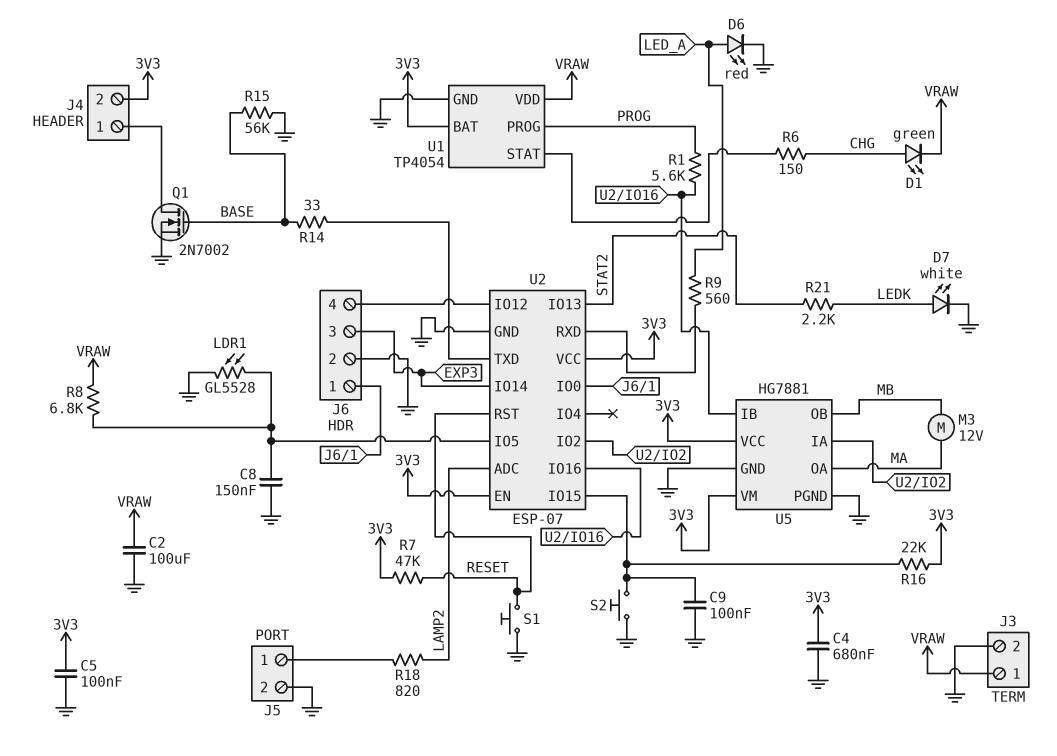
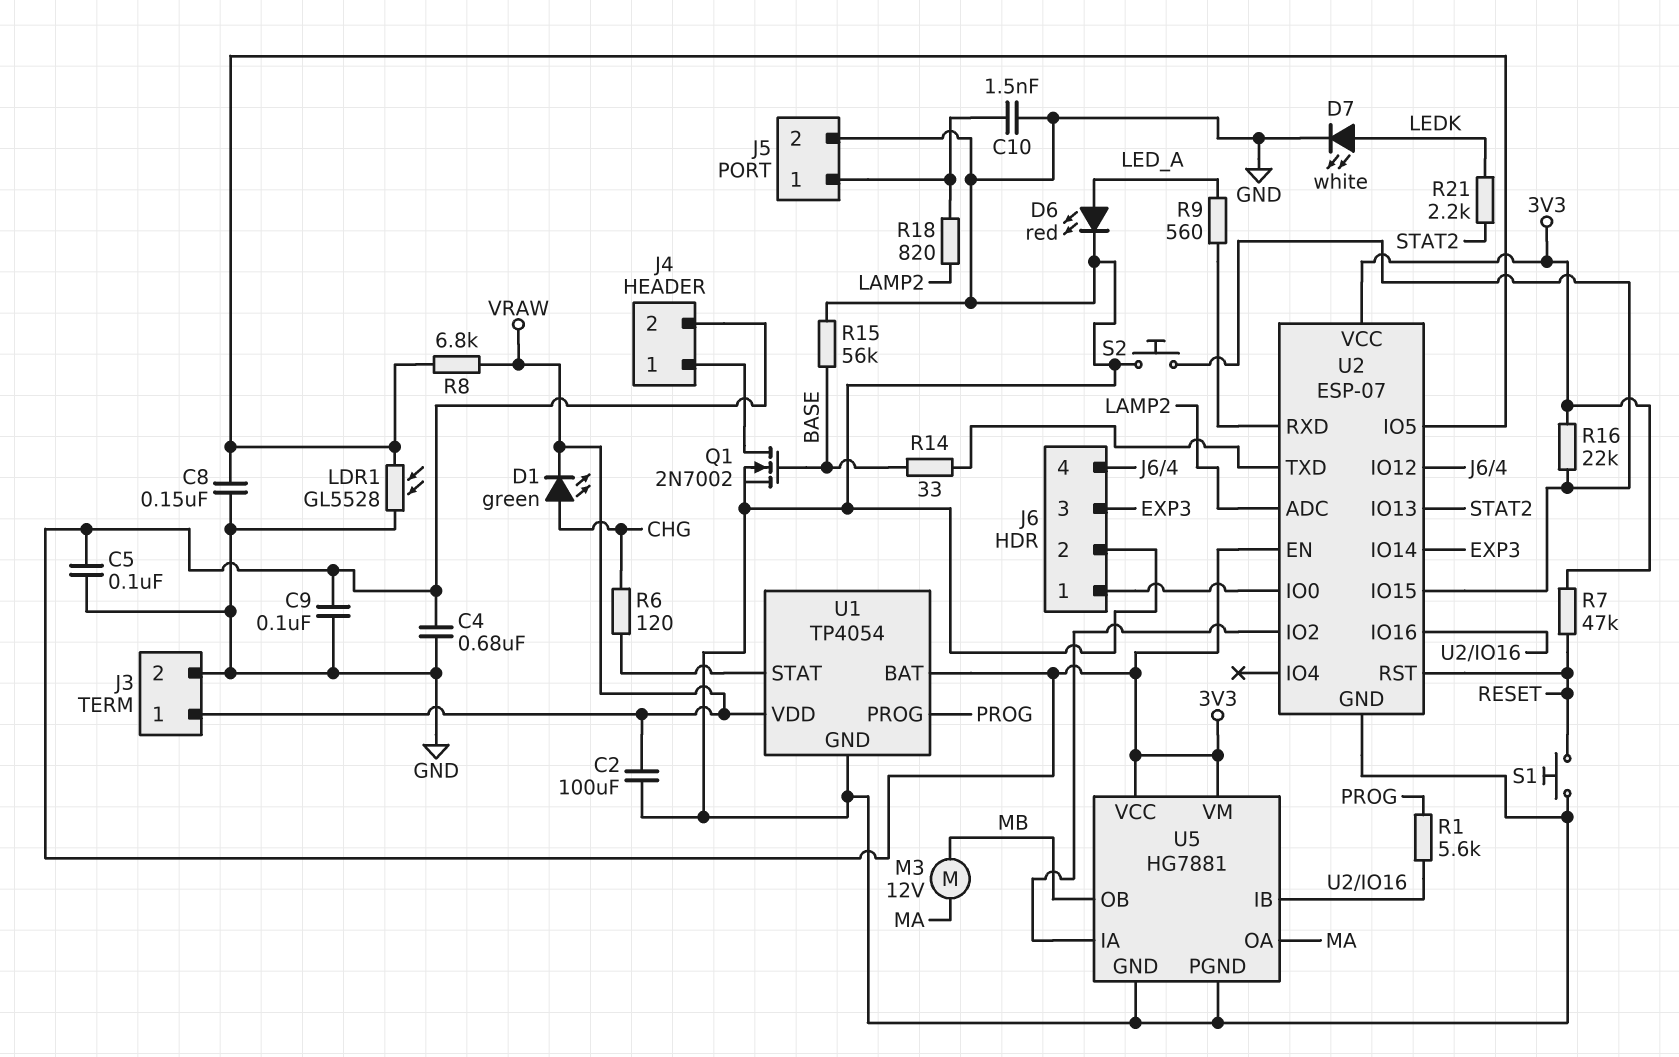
C9: 100nF (GND, U2/IO15) -> 100nF (3V3, GND)
C10: none -> 1.5nF (GND, J5/1)
R6: 150 (CHG, U1/STAT) -> 120 (CHG, U1/STAT)

